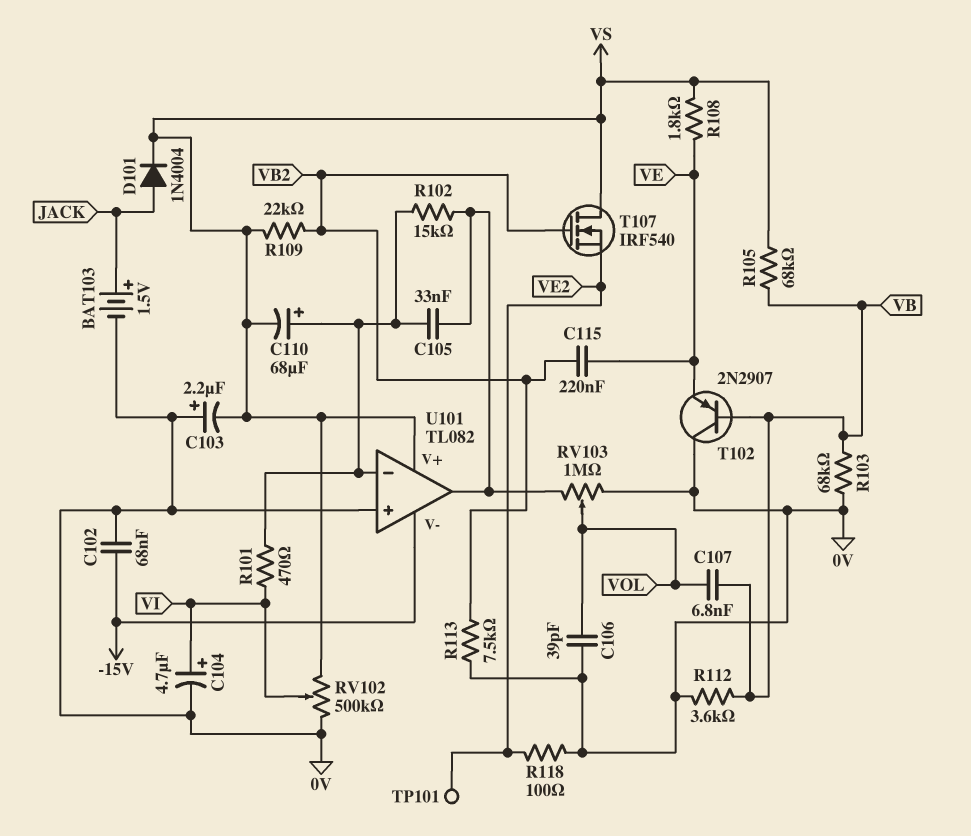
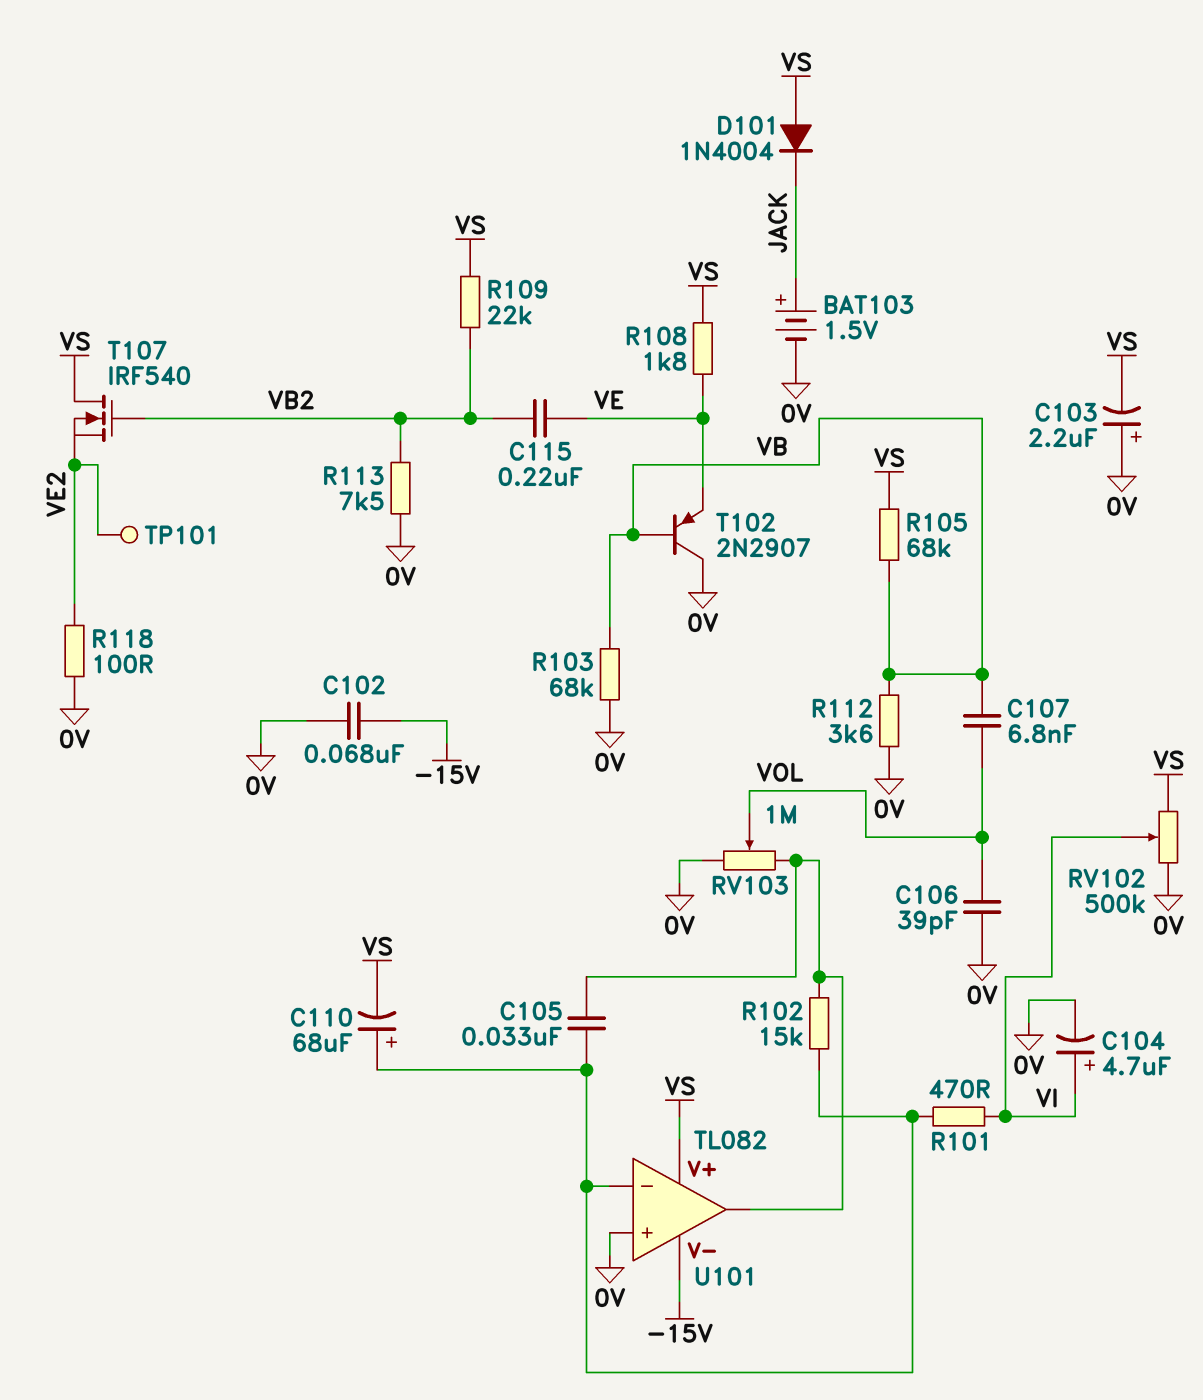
D101: diode 1N4004 (A JACK, K VS) -> diode 1N4004 (A VS, K JACK)

